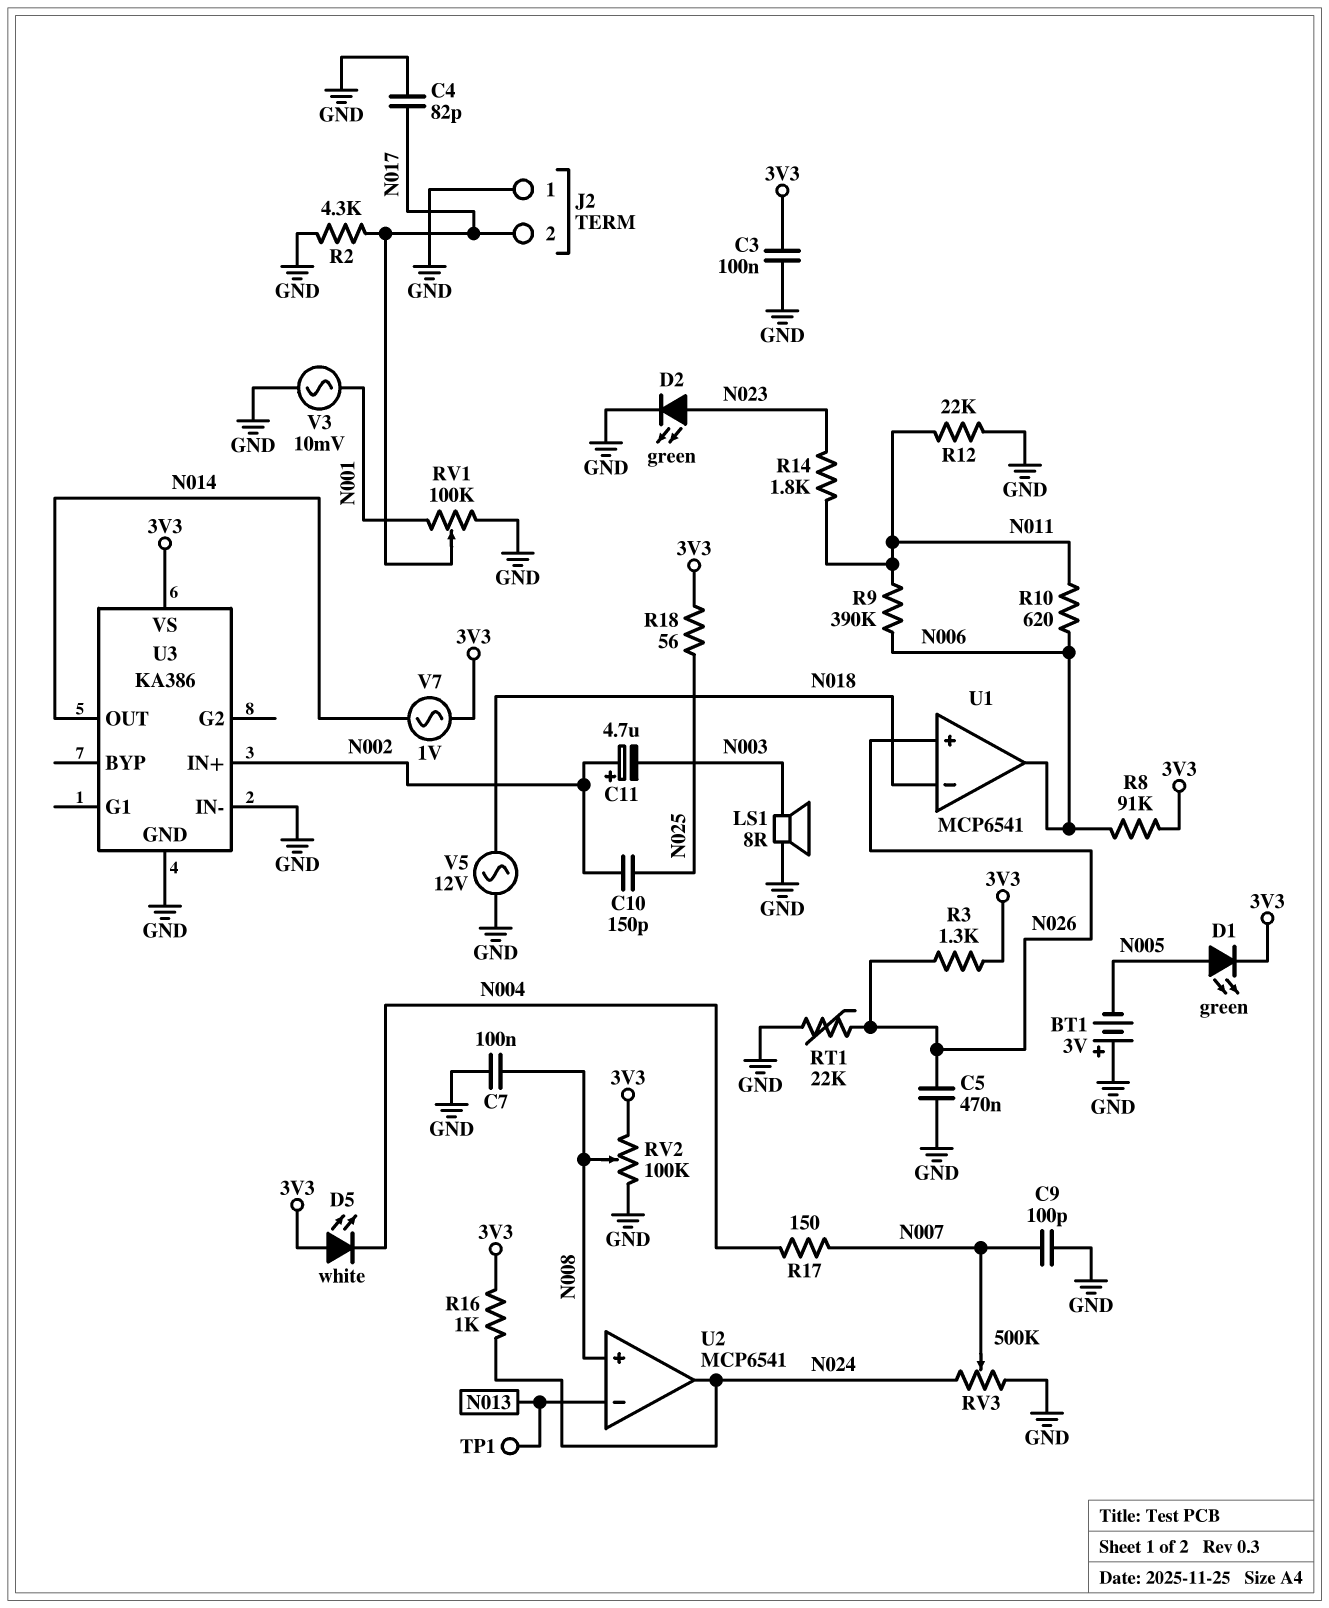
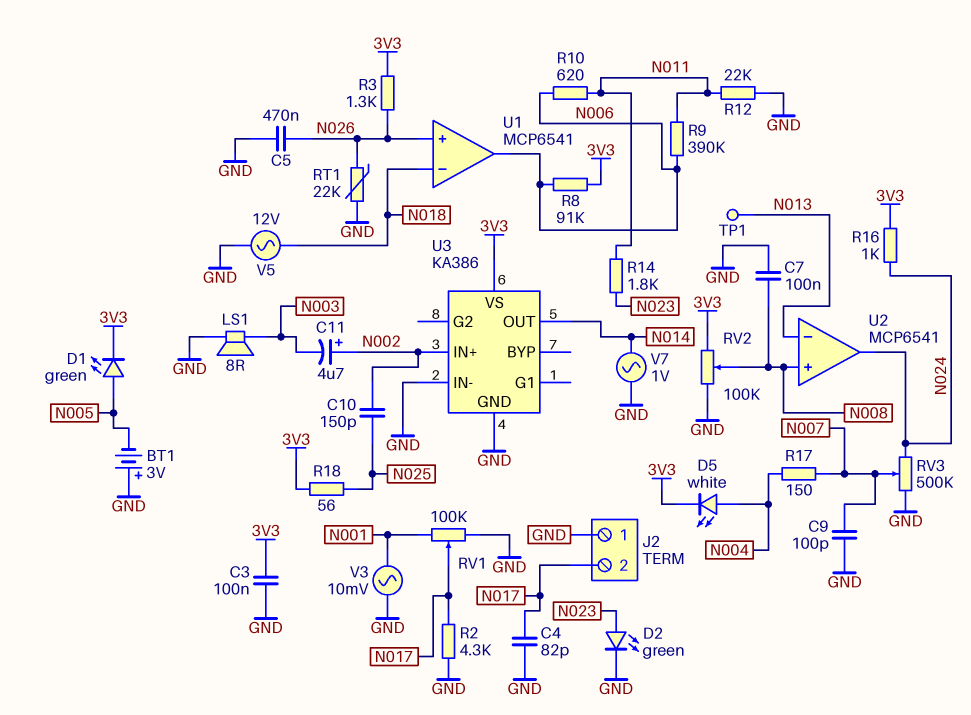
D5: LED white (A 3V3, K N004) -> LED white (A N004, K 3V3)
V7: AC 1V (3V3, N014) -> AC 1V (GND, N014)

